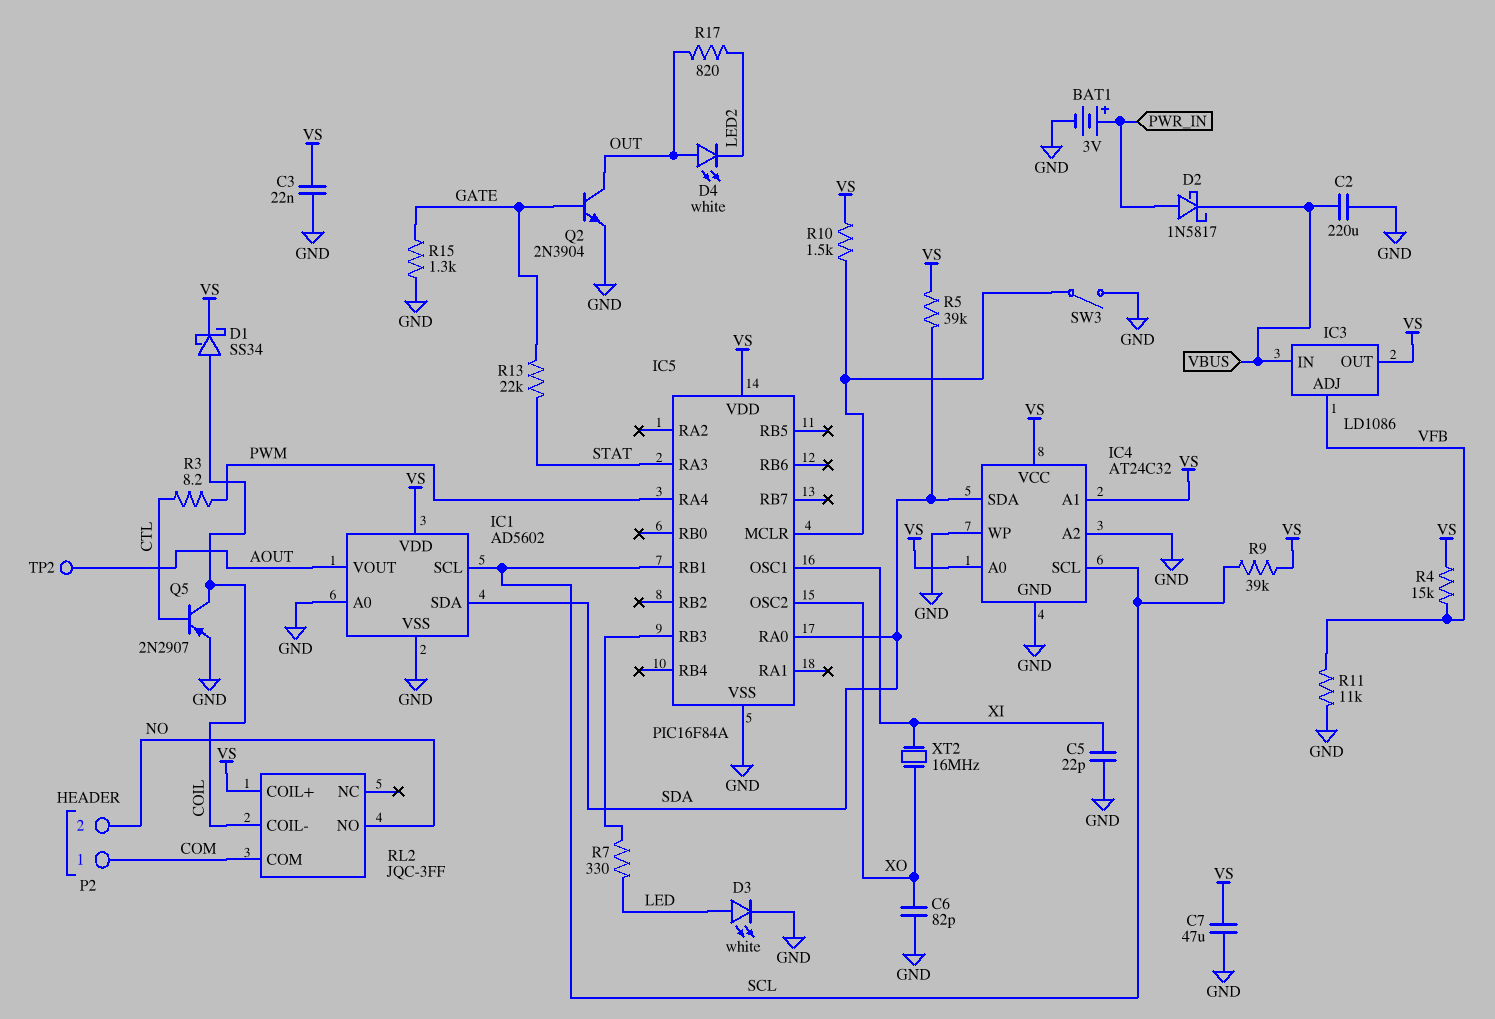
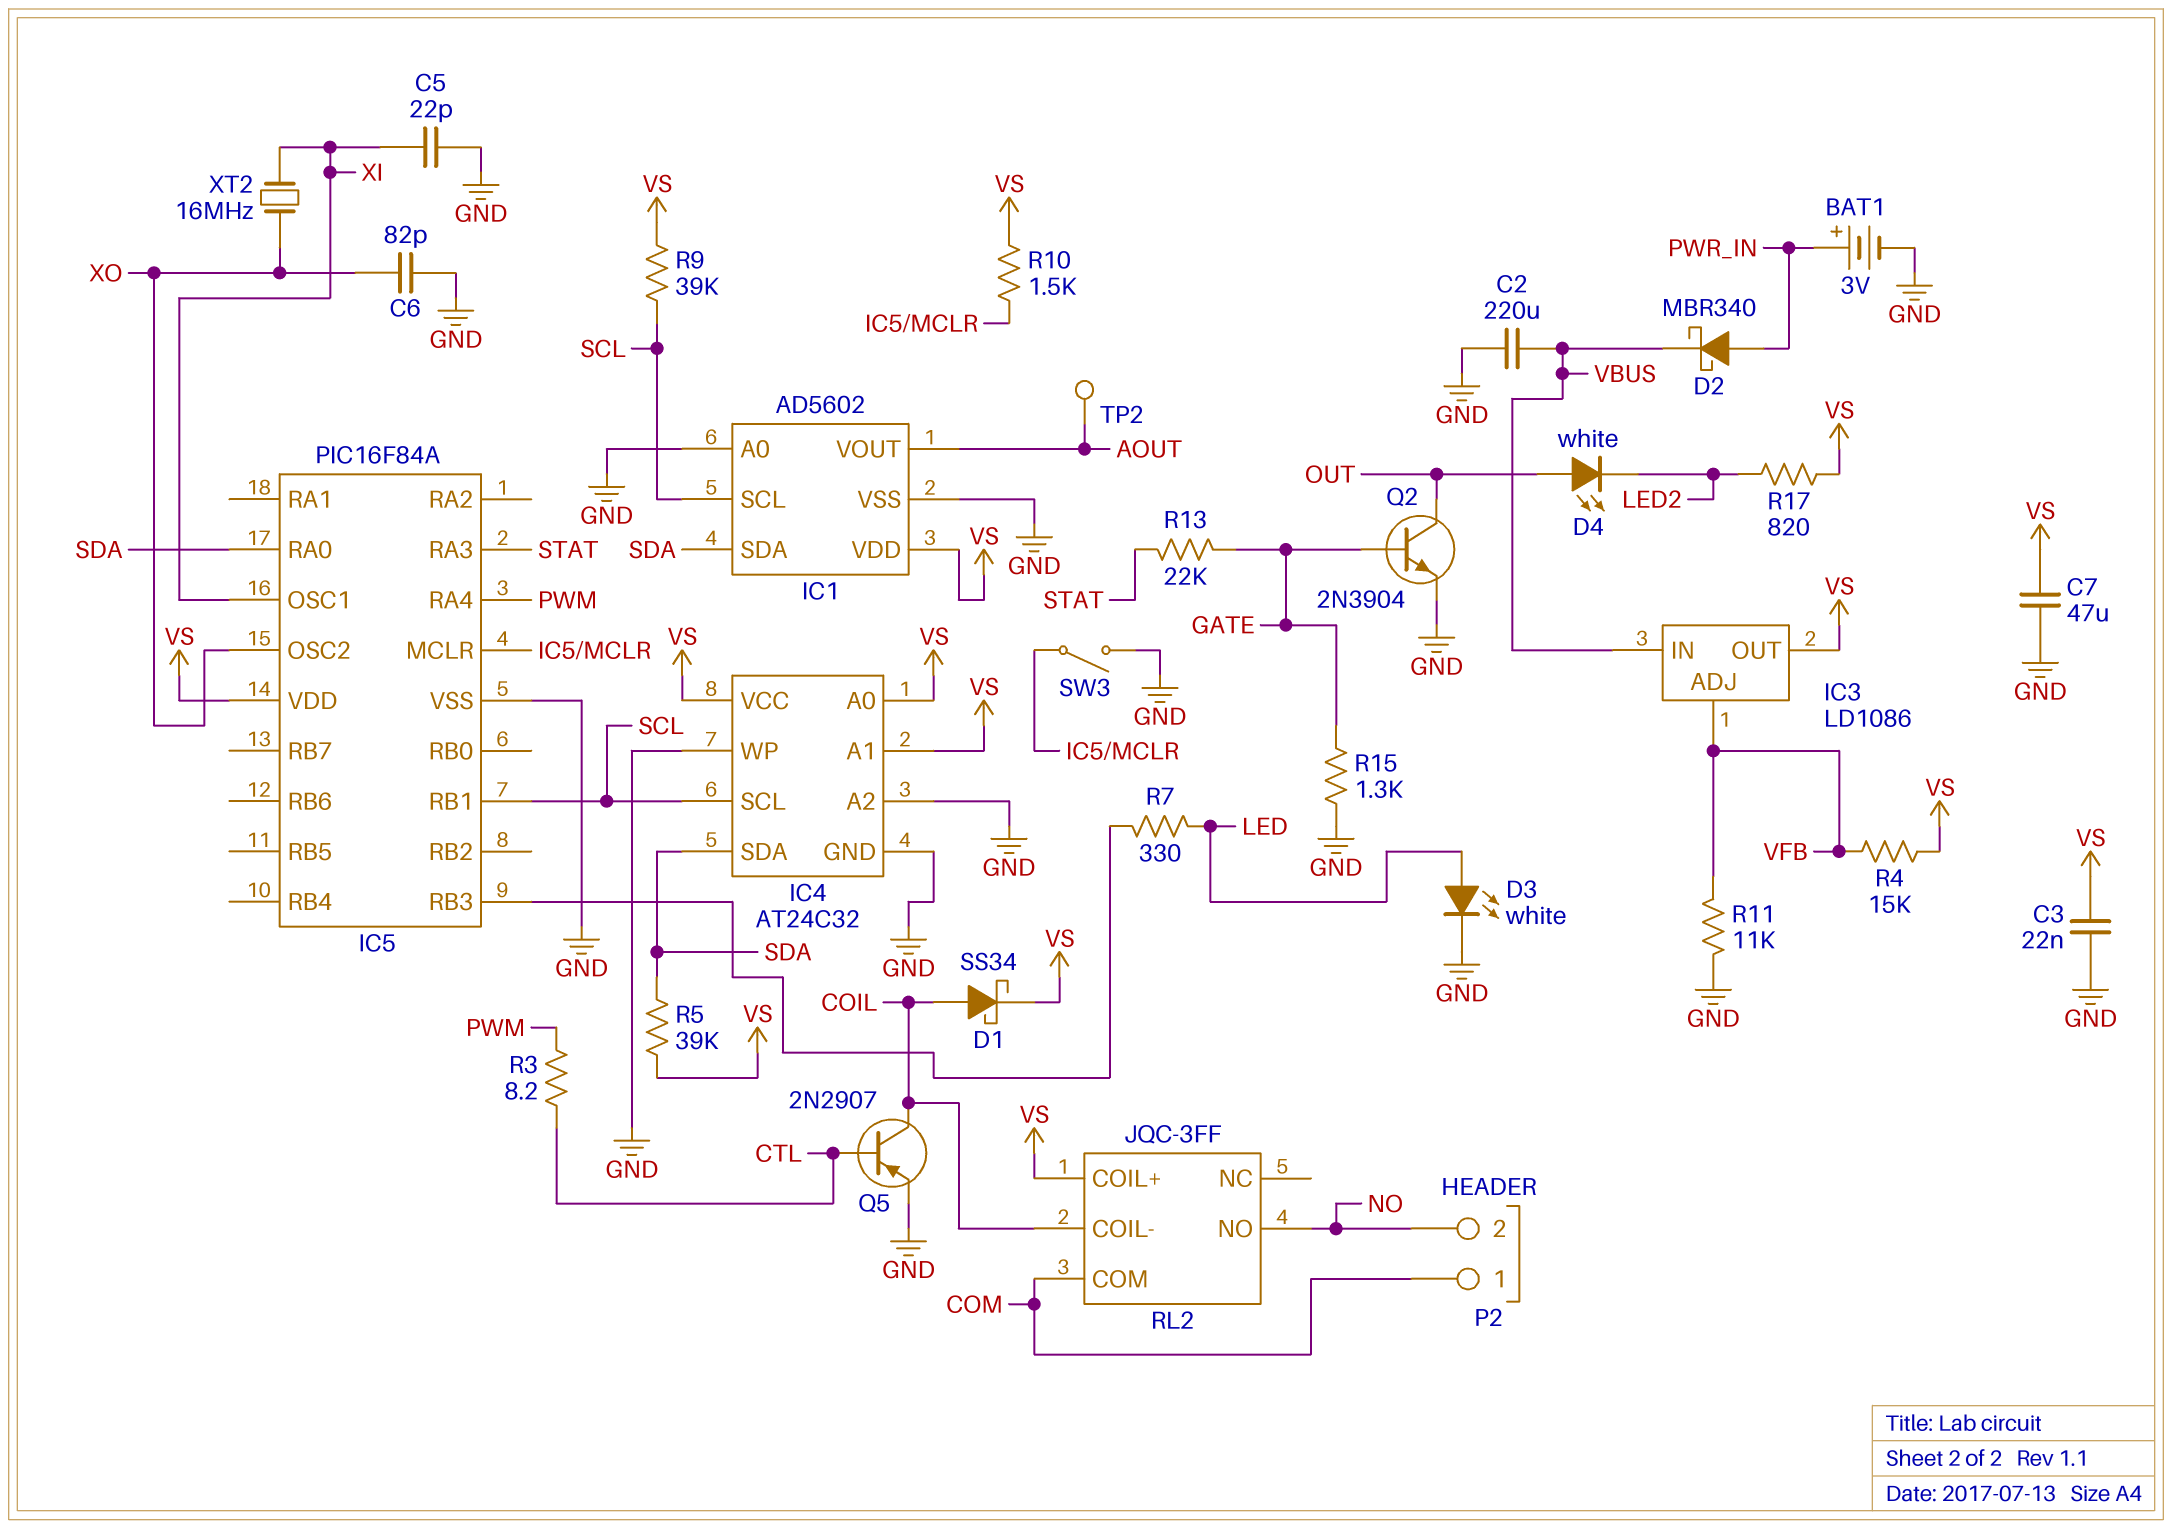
D2: schottky 1N5817 (A PWR_IN, K VBUS) -> schottky MBR340 (A PWR_IN, K VBUS)
R17: 820 (LED2, OUT) -> 820 (LED2, VS)

